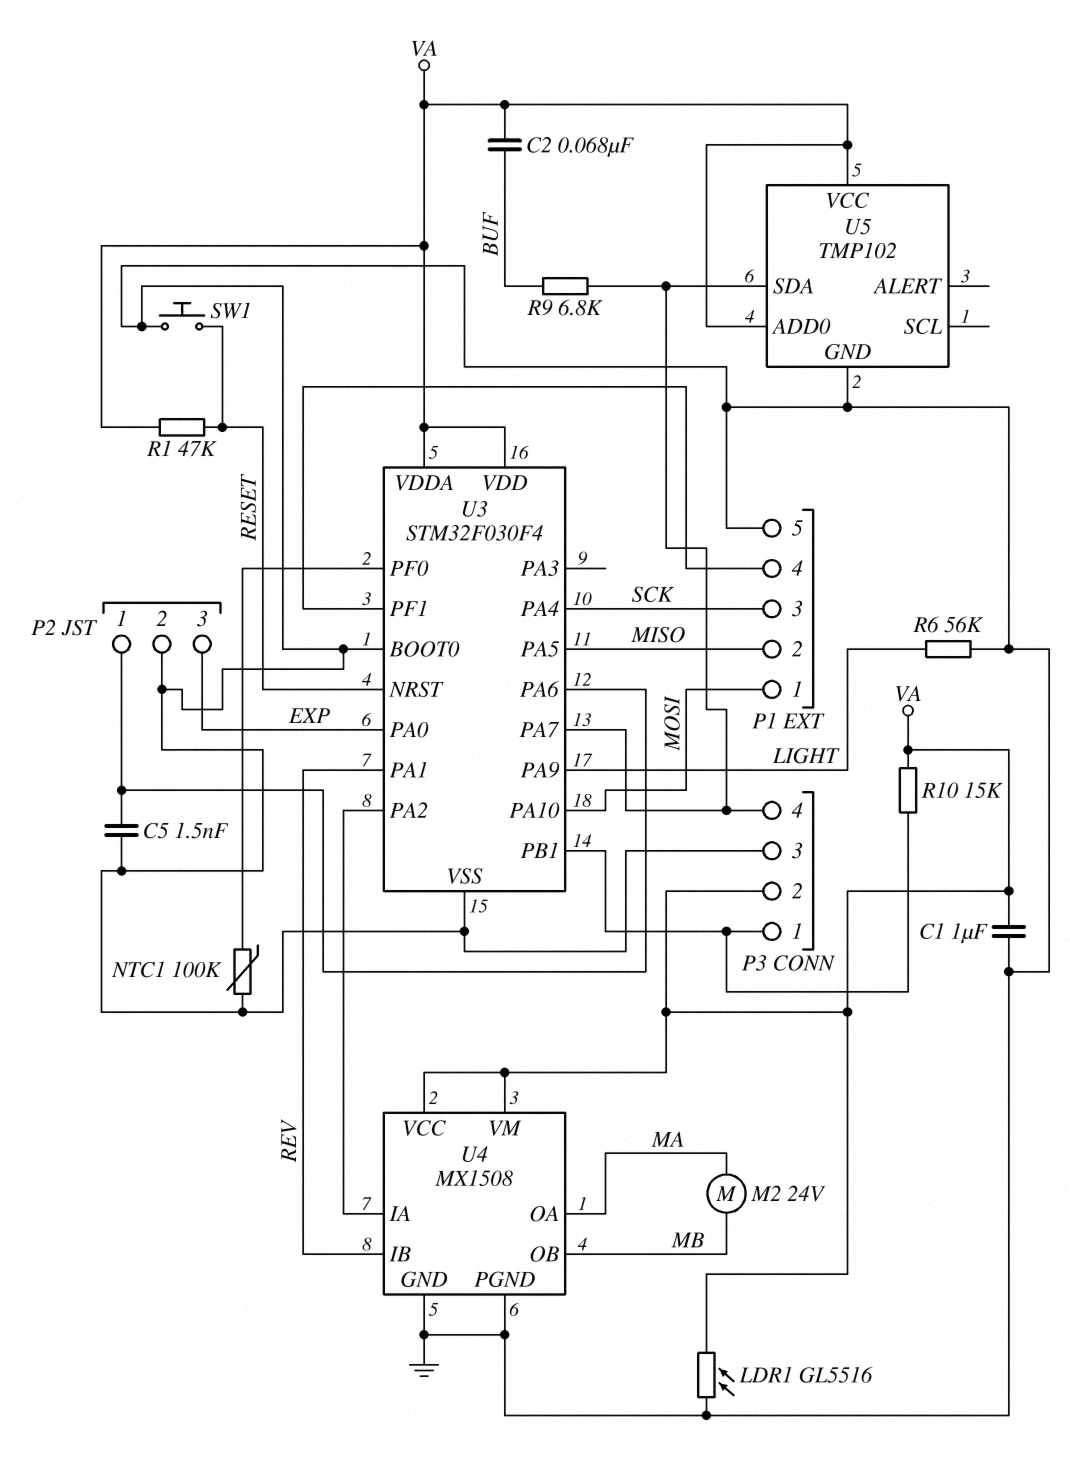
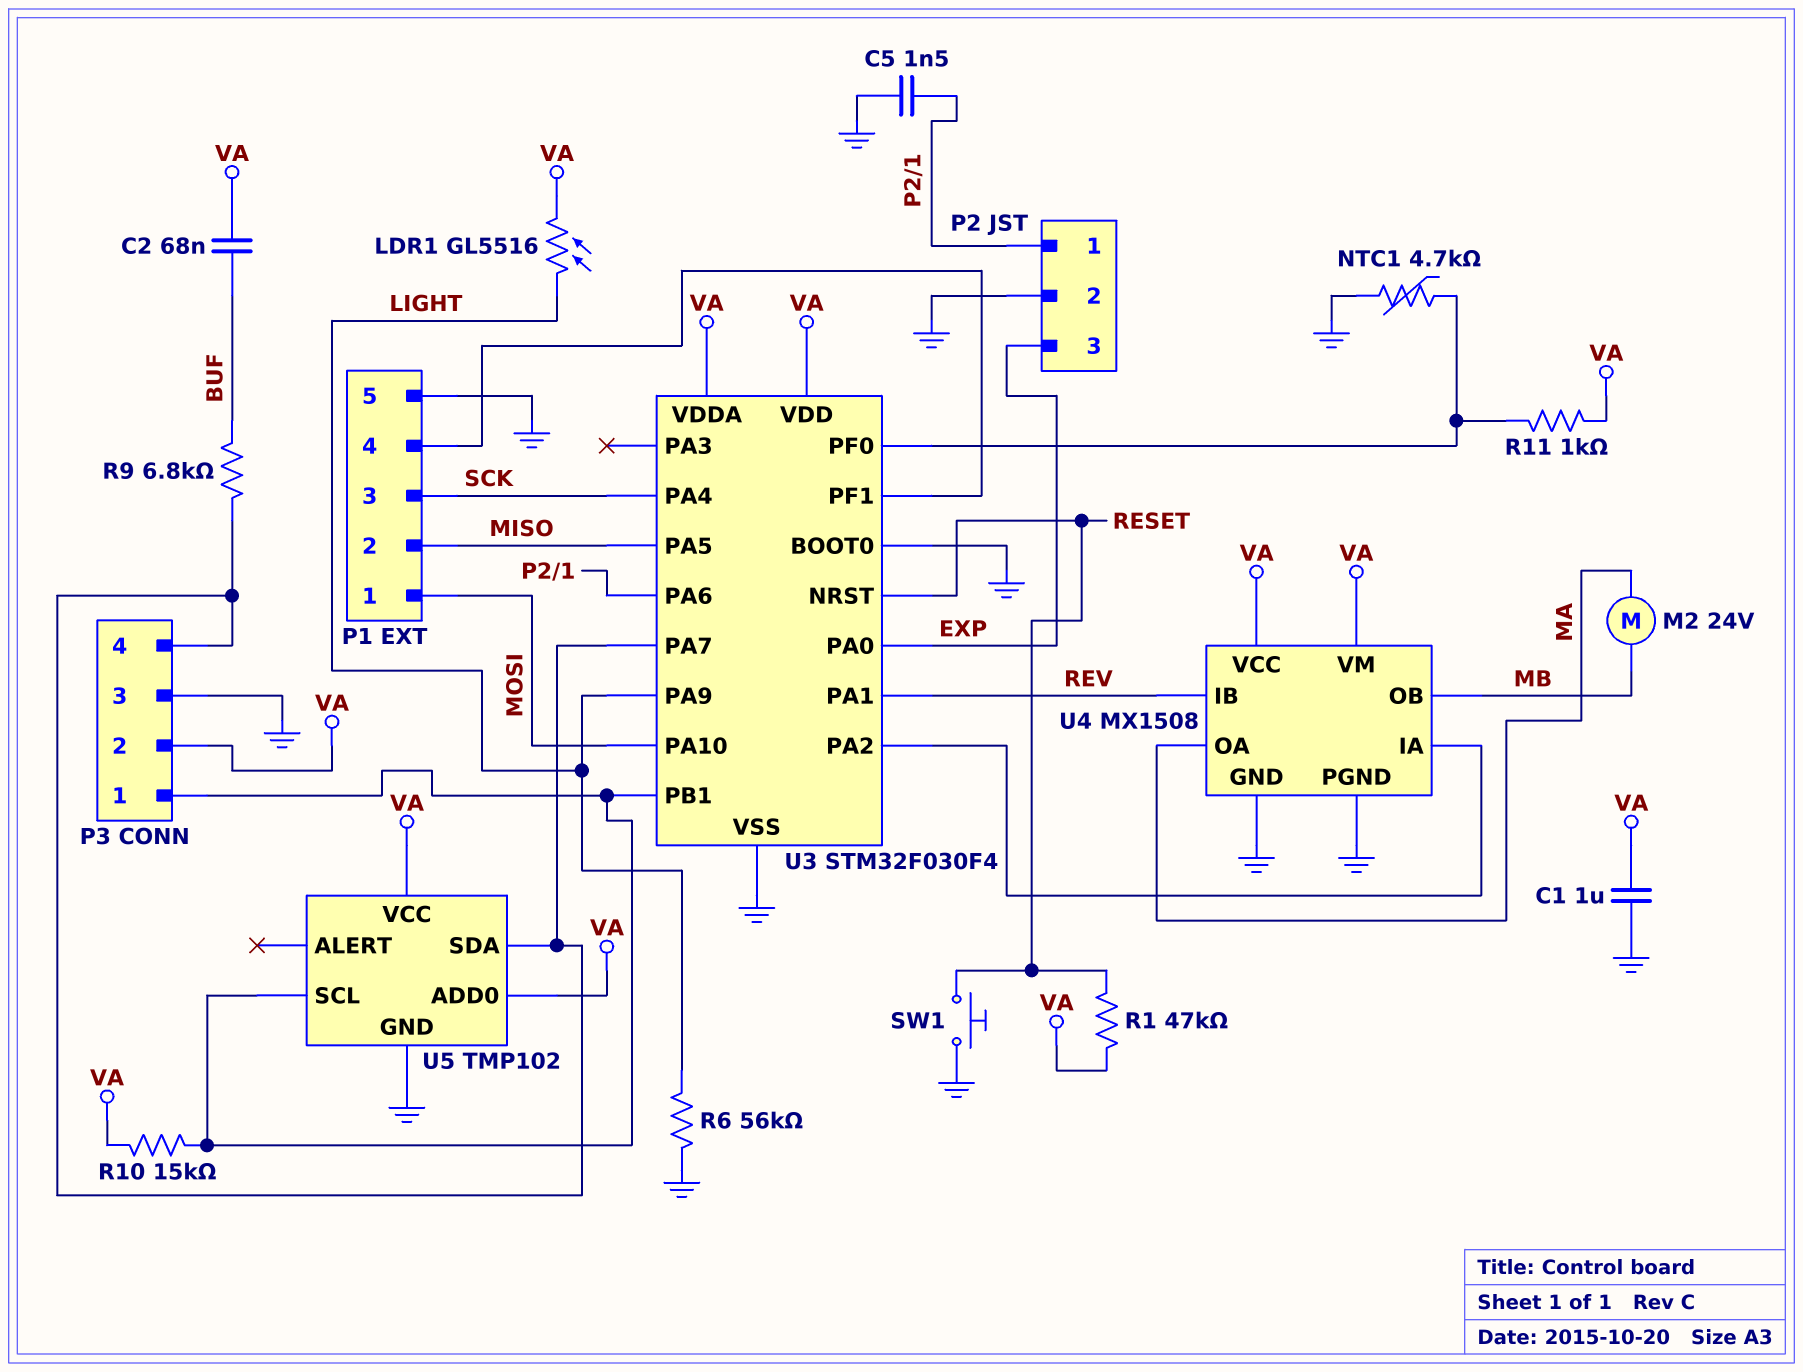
LDR1: GL5516 (GND, VA) -> GL5516 (LIGHT, VA)
NTC1: 100k (GND, U3/PF0) -> 4.7k (GND, U3/PF0)
R11: none -> 1k (U3/PF0, VA)
U5 pin SCL: none -> P3/1

